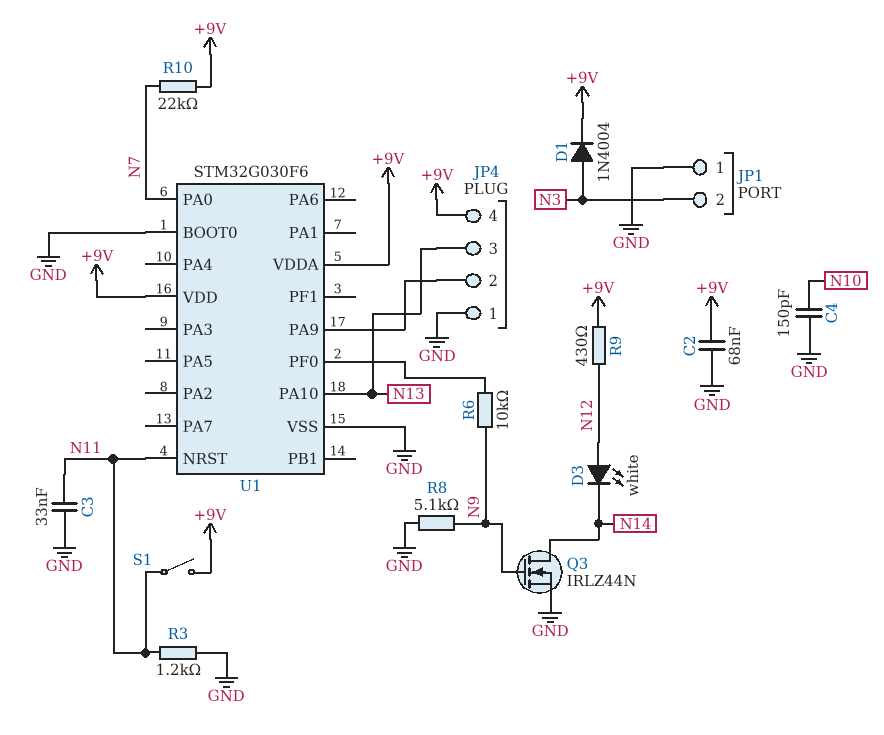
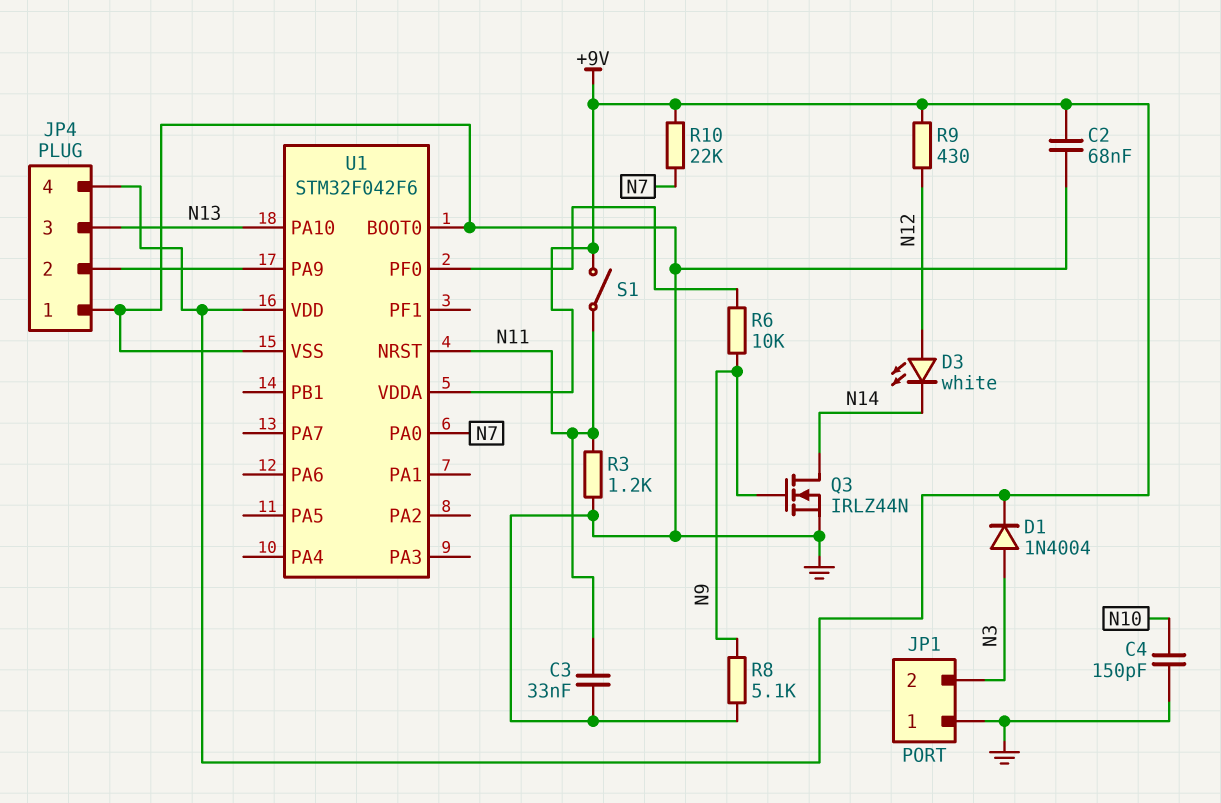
U1: STM32G030F6 -> STM32F042F6

